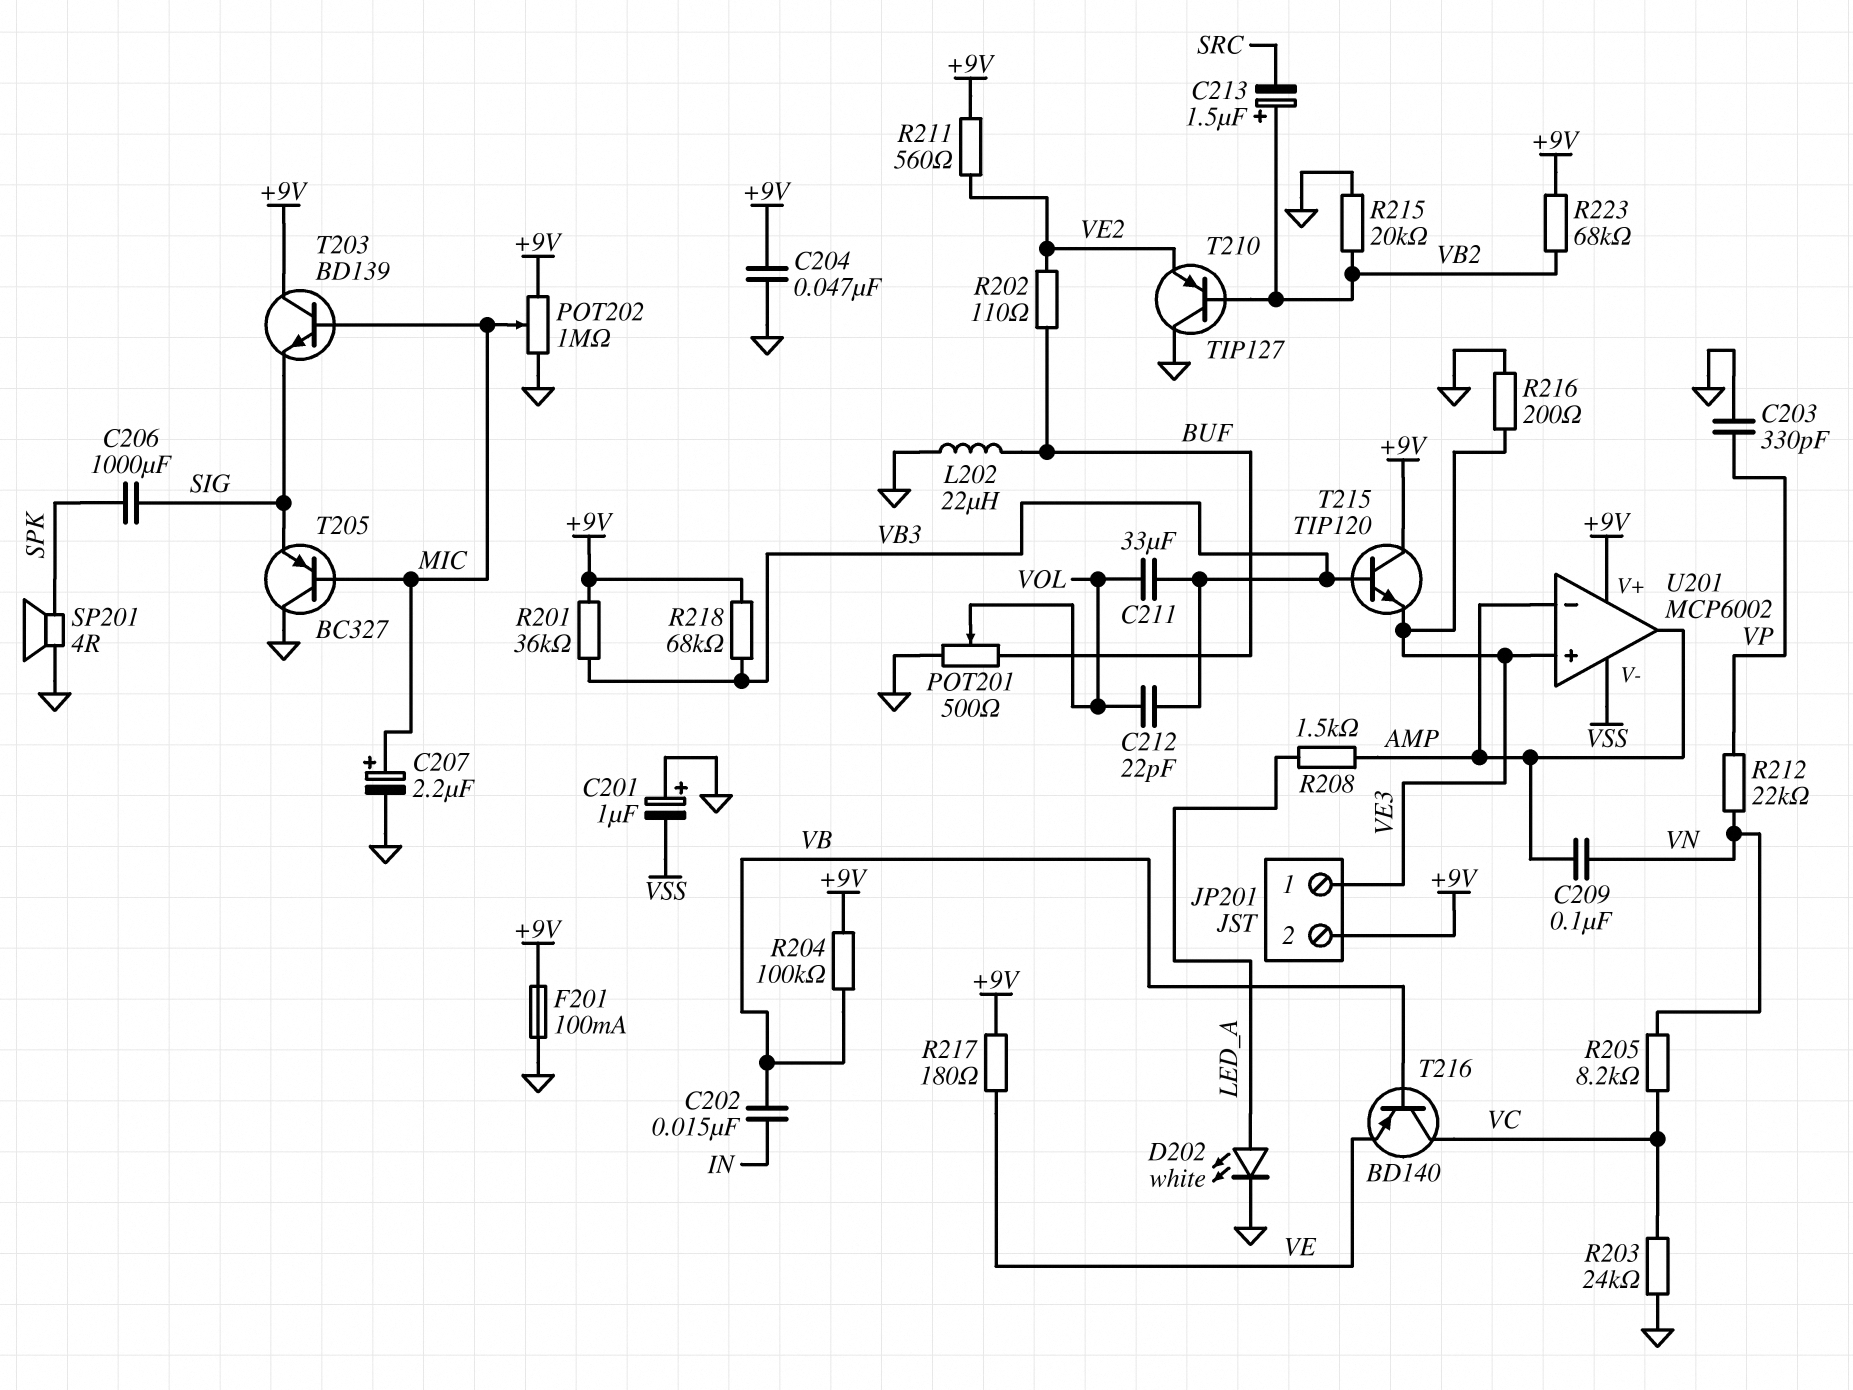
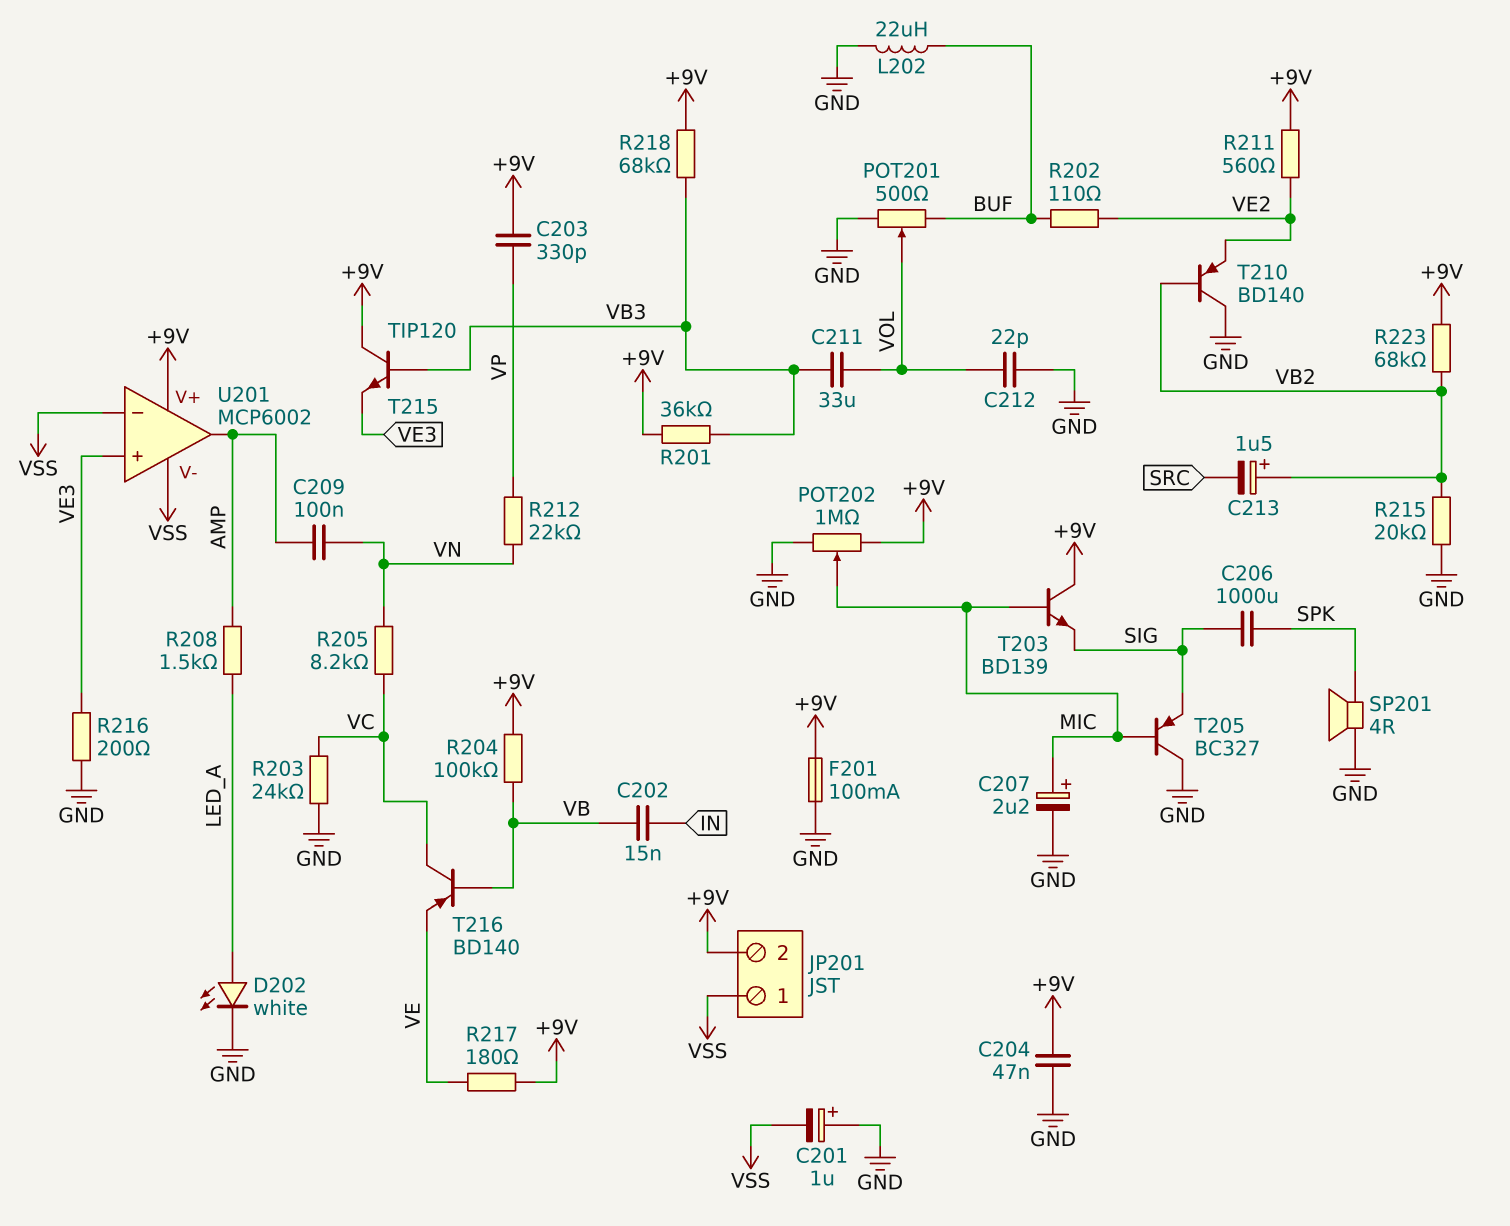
C203: 330pF (GND, VP) -> 330pF (+9V, VP)
C212: 22pF (VB3, VOL) -> 22pF (GND, VOL)
JP201 pin 1: VE3 -> VSS
T210: PNP TIP127 (B VB2, C GND, E VE2) -> PNP BD140 (B VB2, C GND, E VE2)
U201 pin in-: AMP -> VSS

